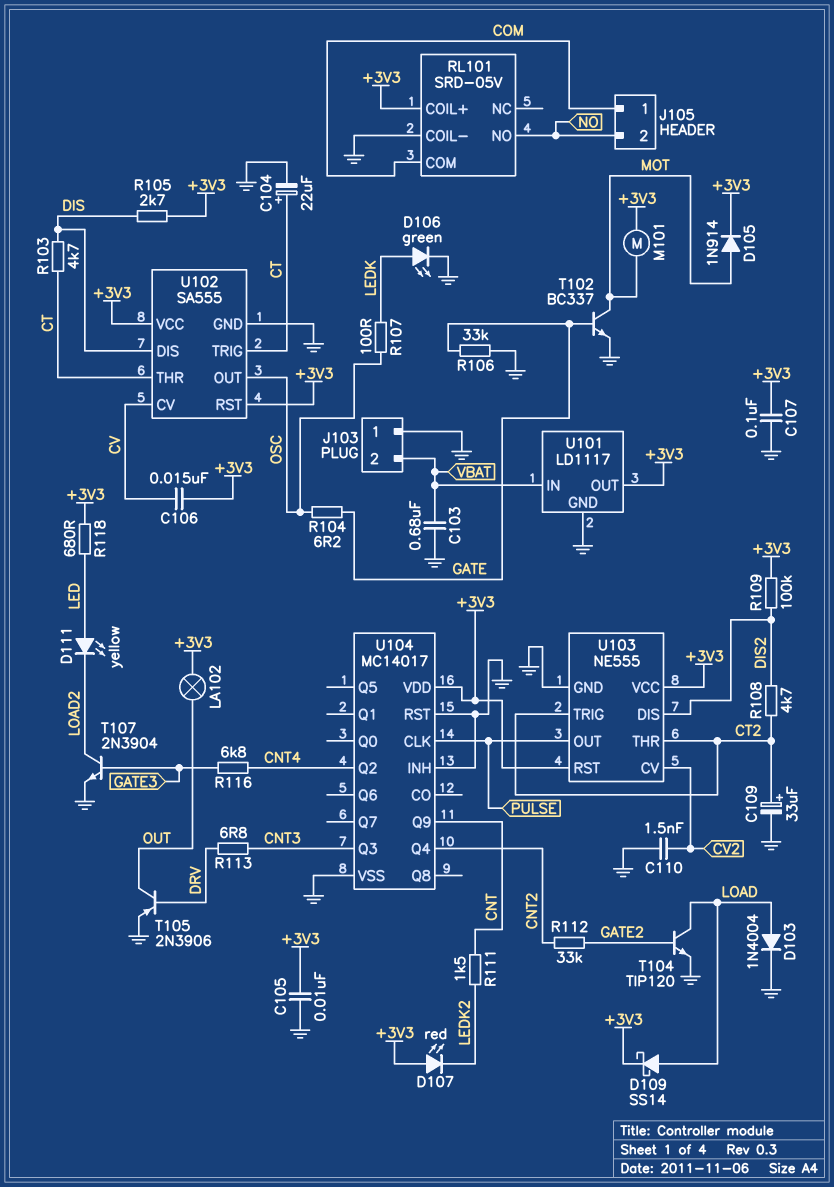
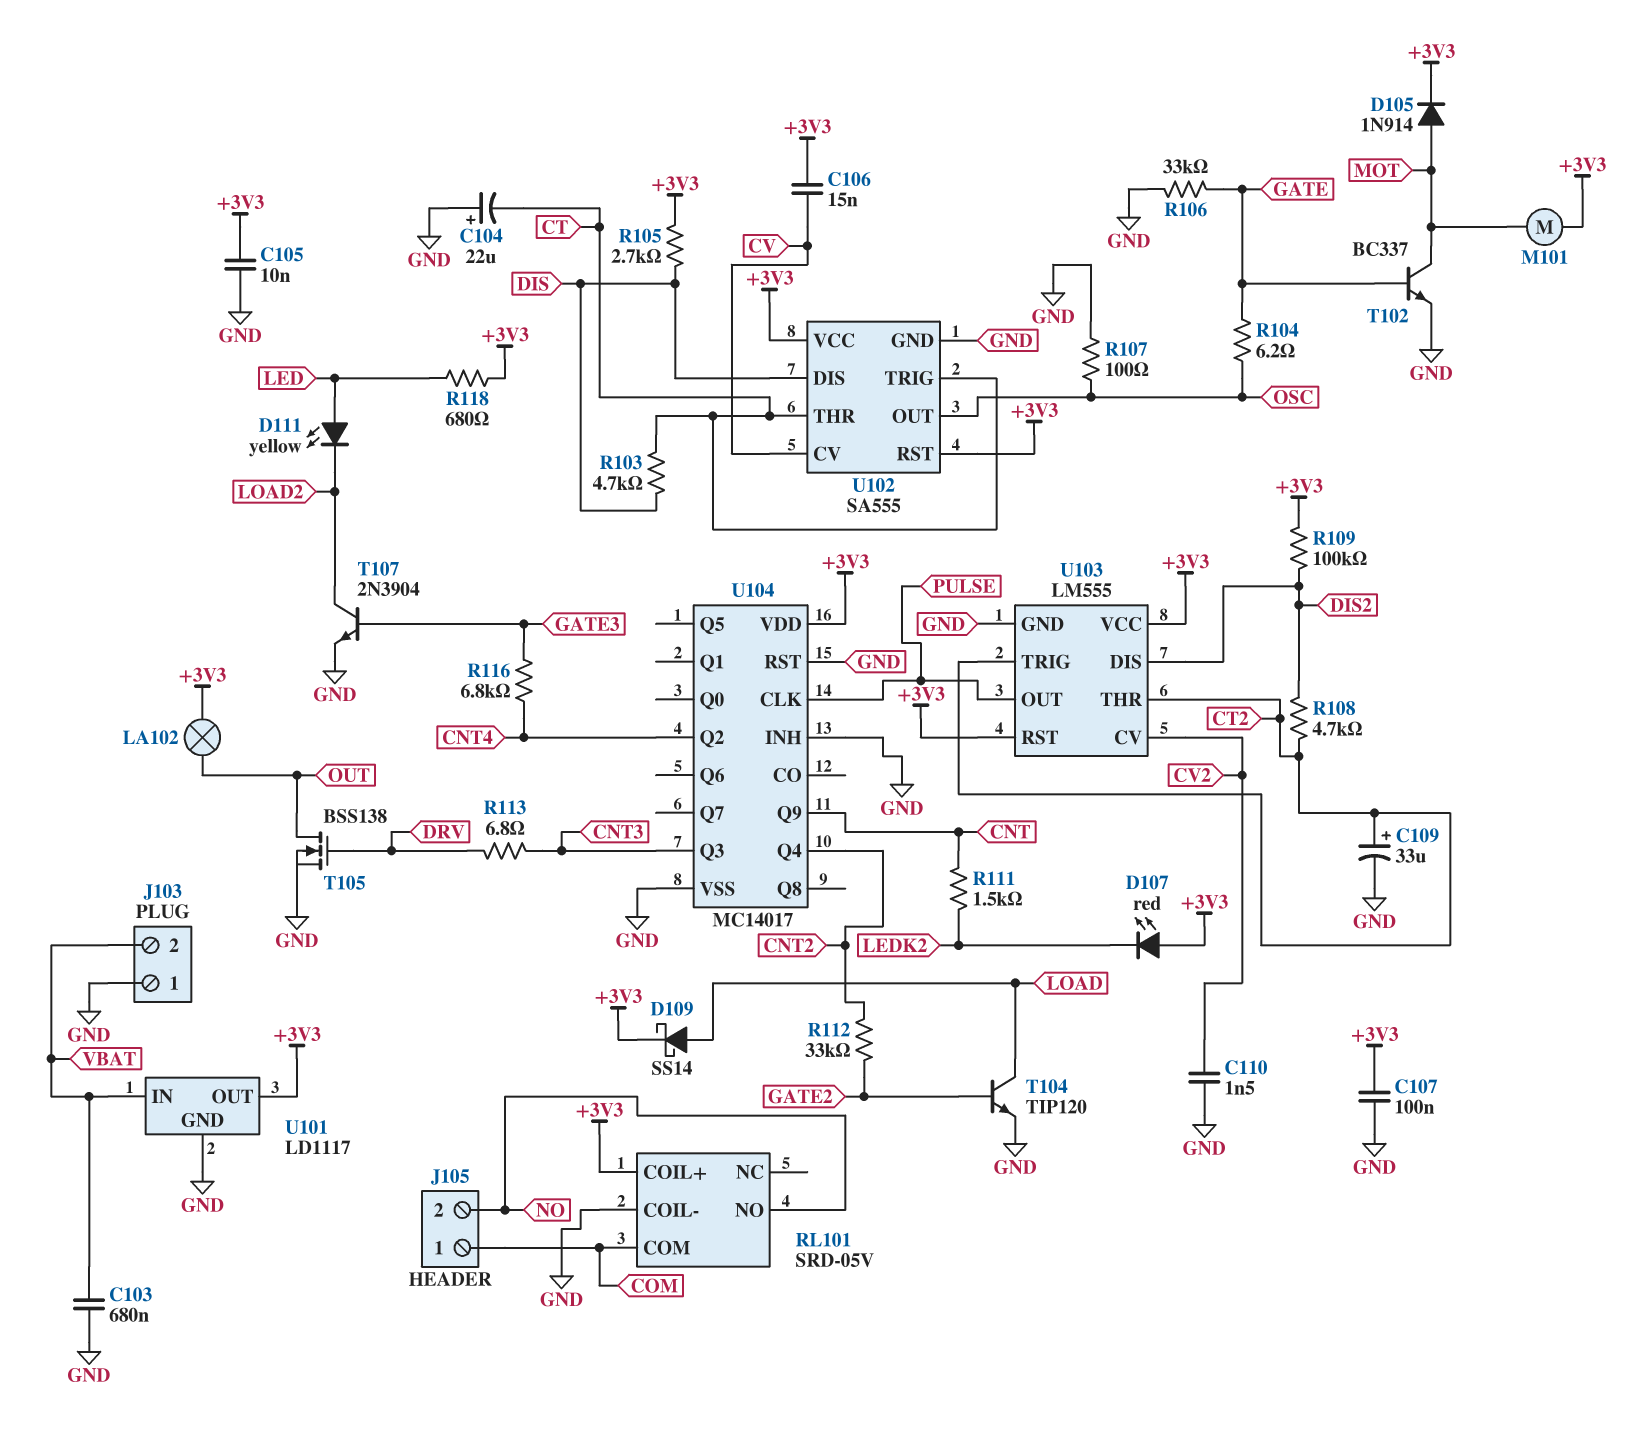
C104: 22uF (plus CT, minus GND) -> 22uF (plus GND, minus CT)
D103: diode 1N4004 (A LOAD, K GND) -> none
D106: LED green (A LEDK, K GND) -> none
R107: 100 (LEDK, OSC) -> 100 (GND, OSC)
T105: PNP 2N3906 (B DRV, C OUT, E GND) -> NMOS BSS138 (G DRV, D OUT, S GND)
U103: NE555 -> LM555

